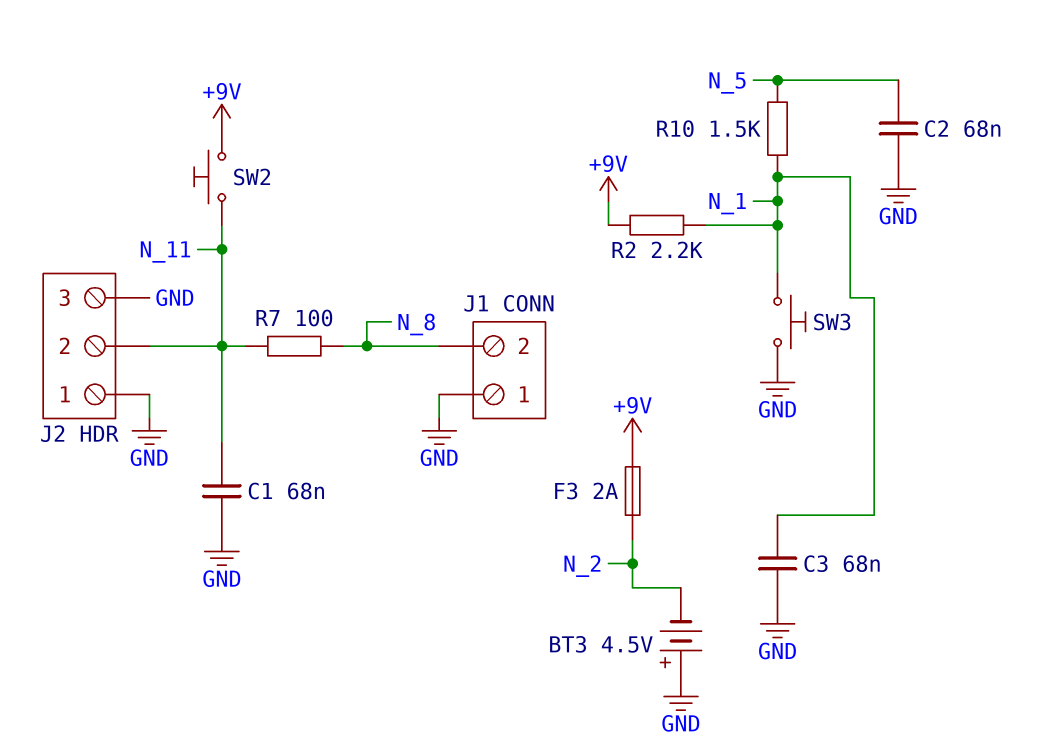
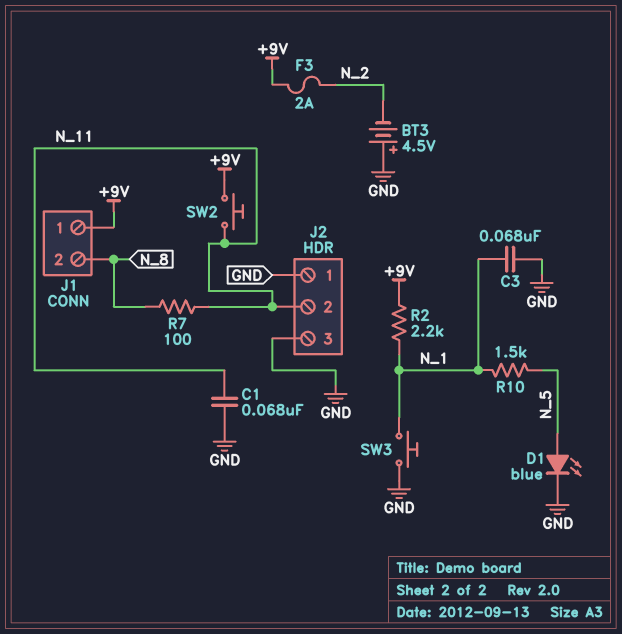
C2: 68nF (GND, N_5) -> none
D1: none -> LED blue (A N_5, K GND)
J1 pin 1: GND -> +9V

